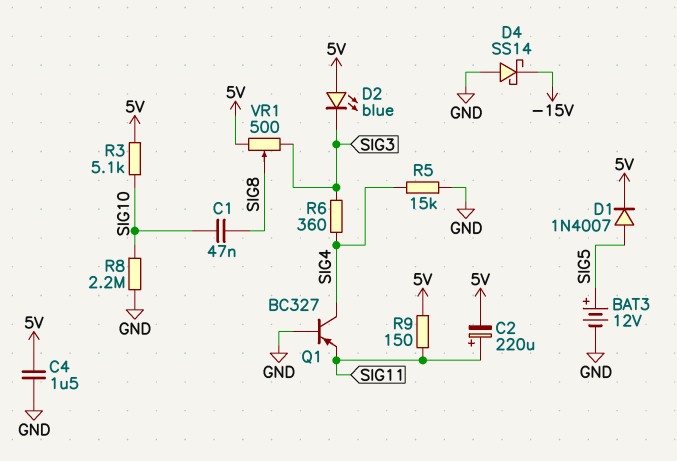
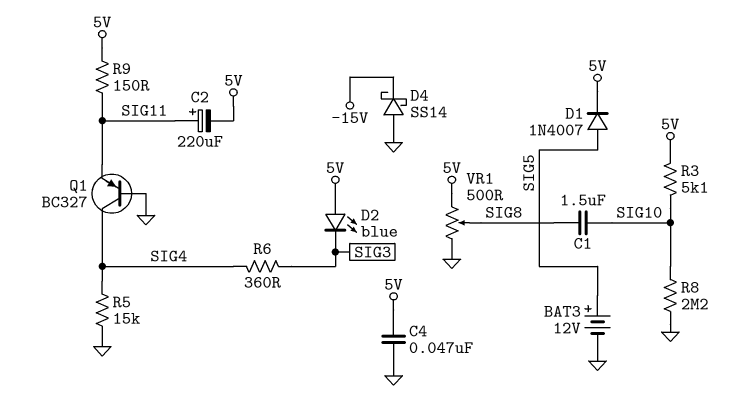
C1: 47nF (SIG8, SIG10) -> 1.5uF (SIG8, SIG10)
C4: 1.5uF (5V, GND) -> 47nF (5V, GND)
VR1: 500 (5V, SIG3, wiper SIG8) -> 500 (5V, GND, wiper SIG8)

